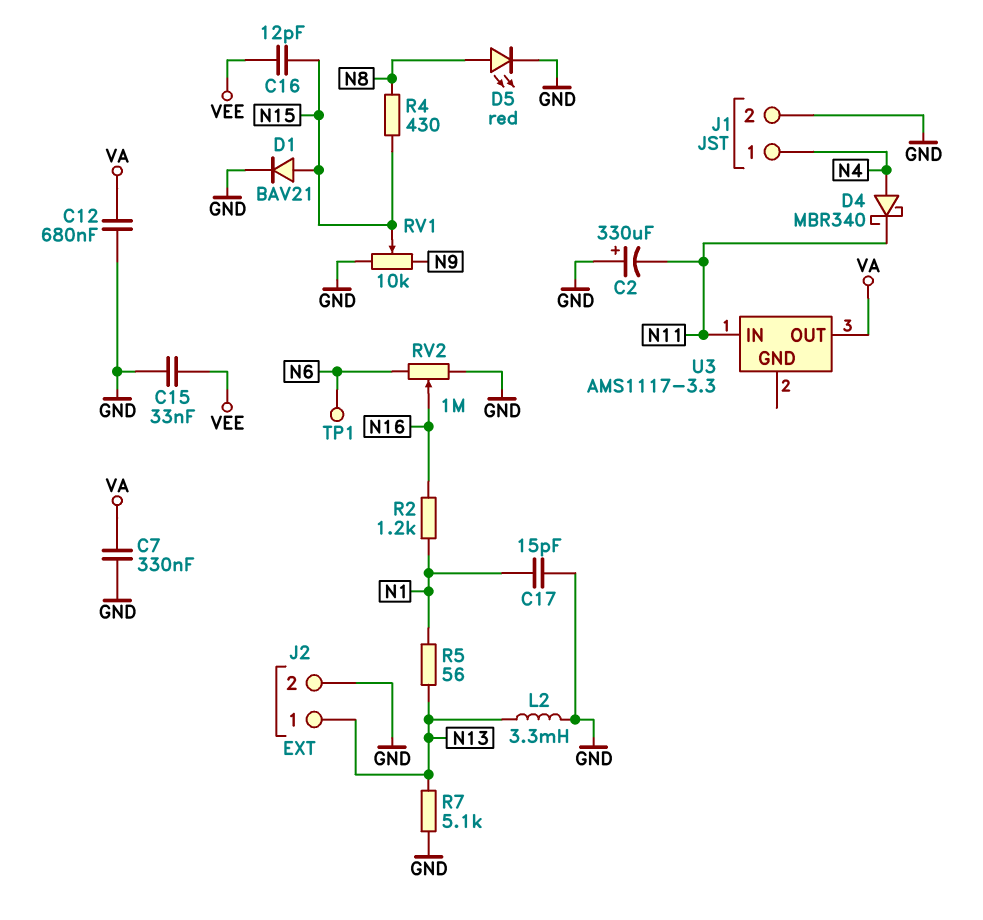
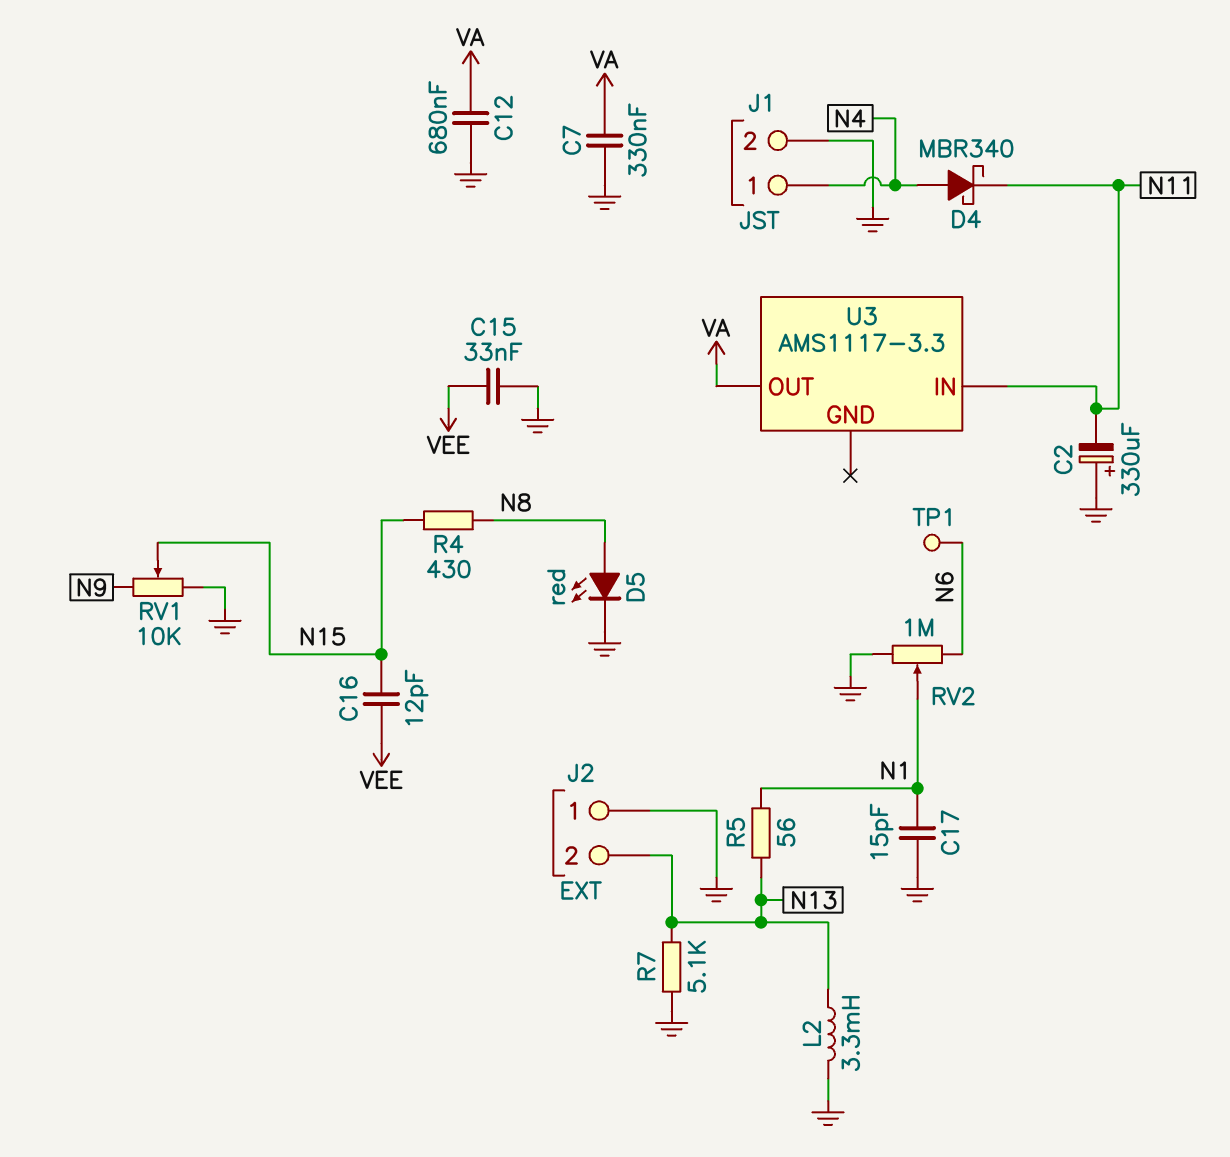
D1: diode BAV21 (A N15, K GND) -> none
J2 pin 1: N13 -> GND
J2 pin 2: GND -> N13
R2: 1.2k (N1, N16) -> none
RV2: 1M (GND, N6, wiper N16) -> 1M (GND, N6, wiper N1)

